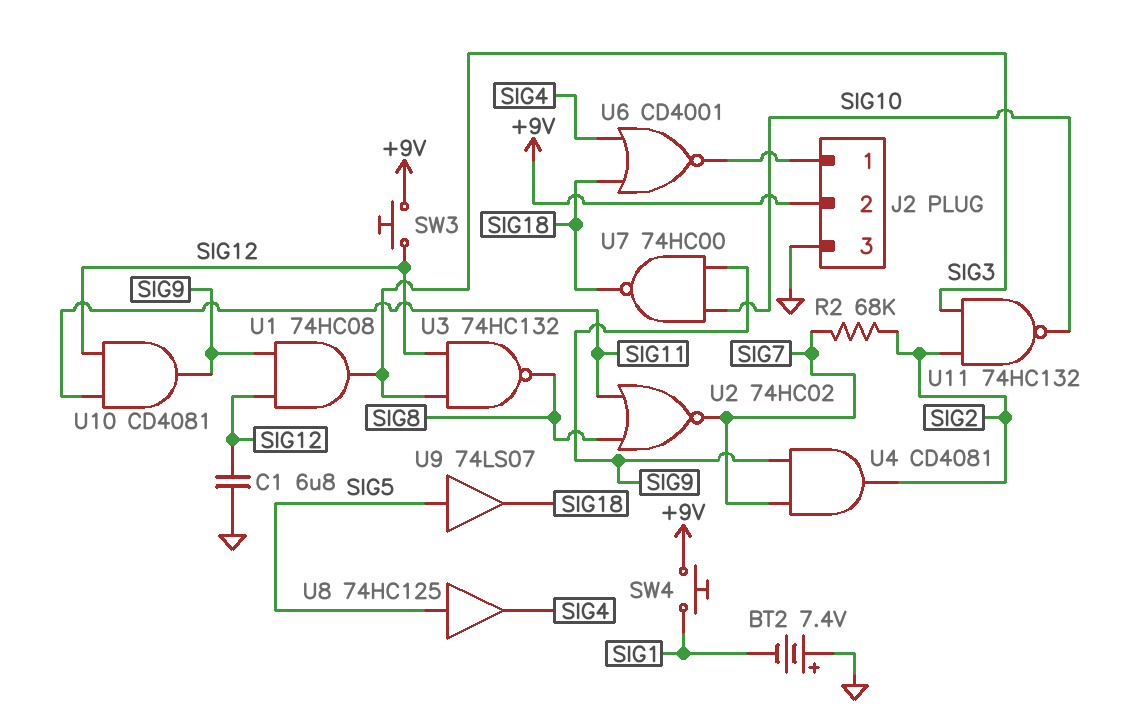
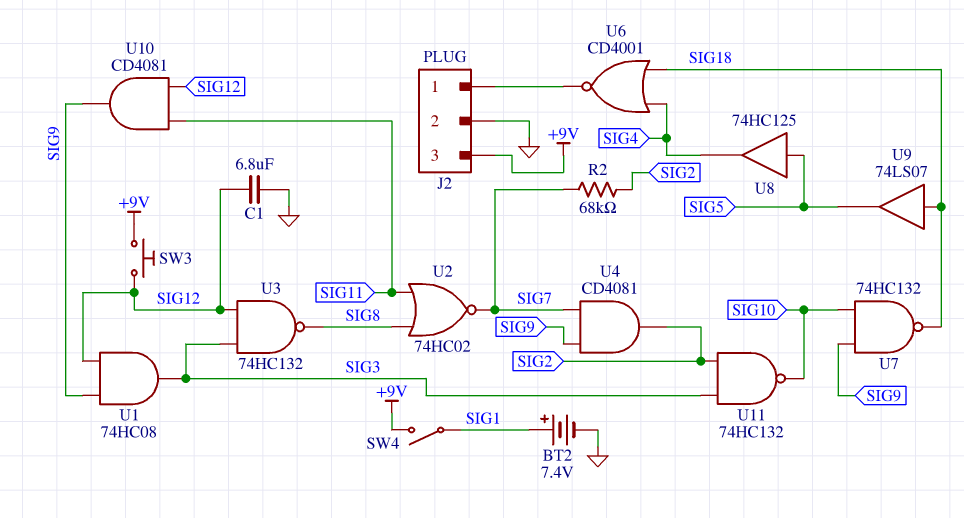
BT2: 7.4V (plus GND, minus SIG1) -> 7.4V (plus SIG1, minus GND)
J2 pin 2: +9V -> GND
J2 pin 3: GND -> +9V
SW4: button (+9V, SIG1) -> switch (+9V, SIG1)
U7: NAND 74HC00 (in SIG9, in SIG10, out SIG18) -> NAND 74HC132 (in SIG9, in SIG10, out SIG18)
U9: buffer 74LS07 (in SIG5, out SIG18) -> buffer 74LS07 (in SIG18, out SIG5)

